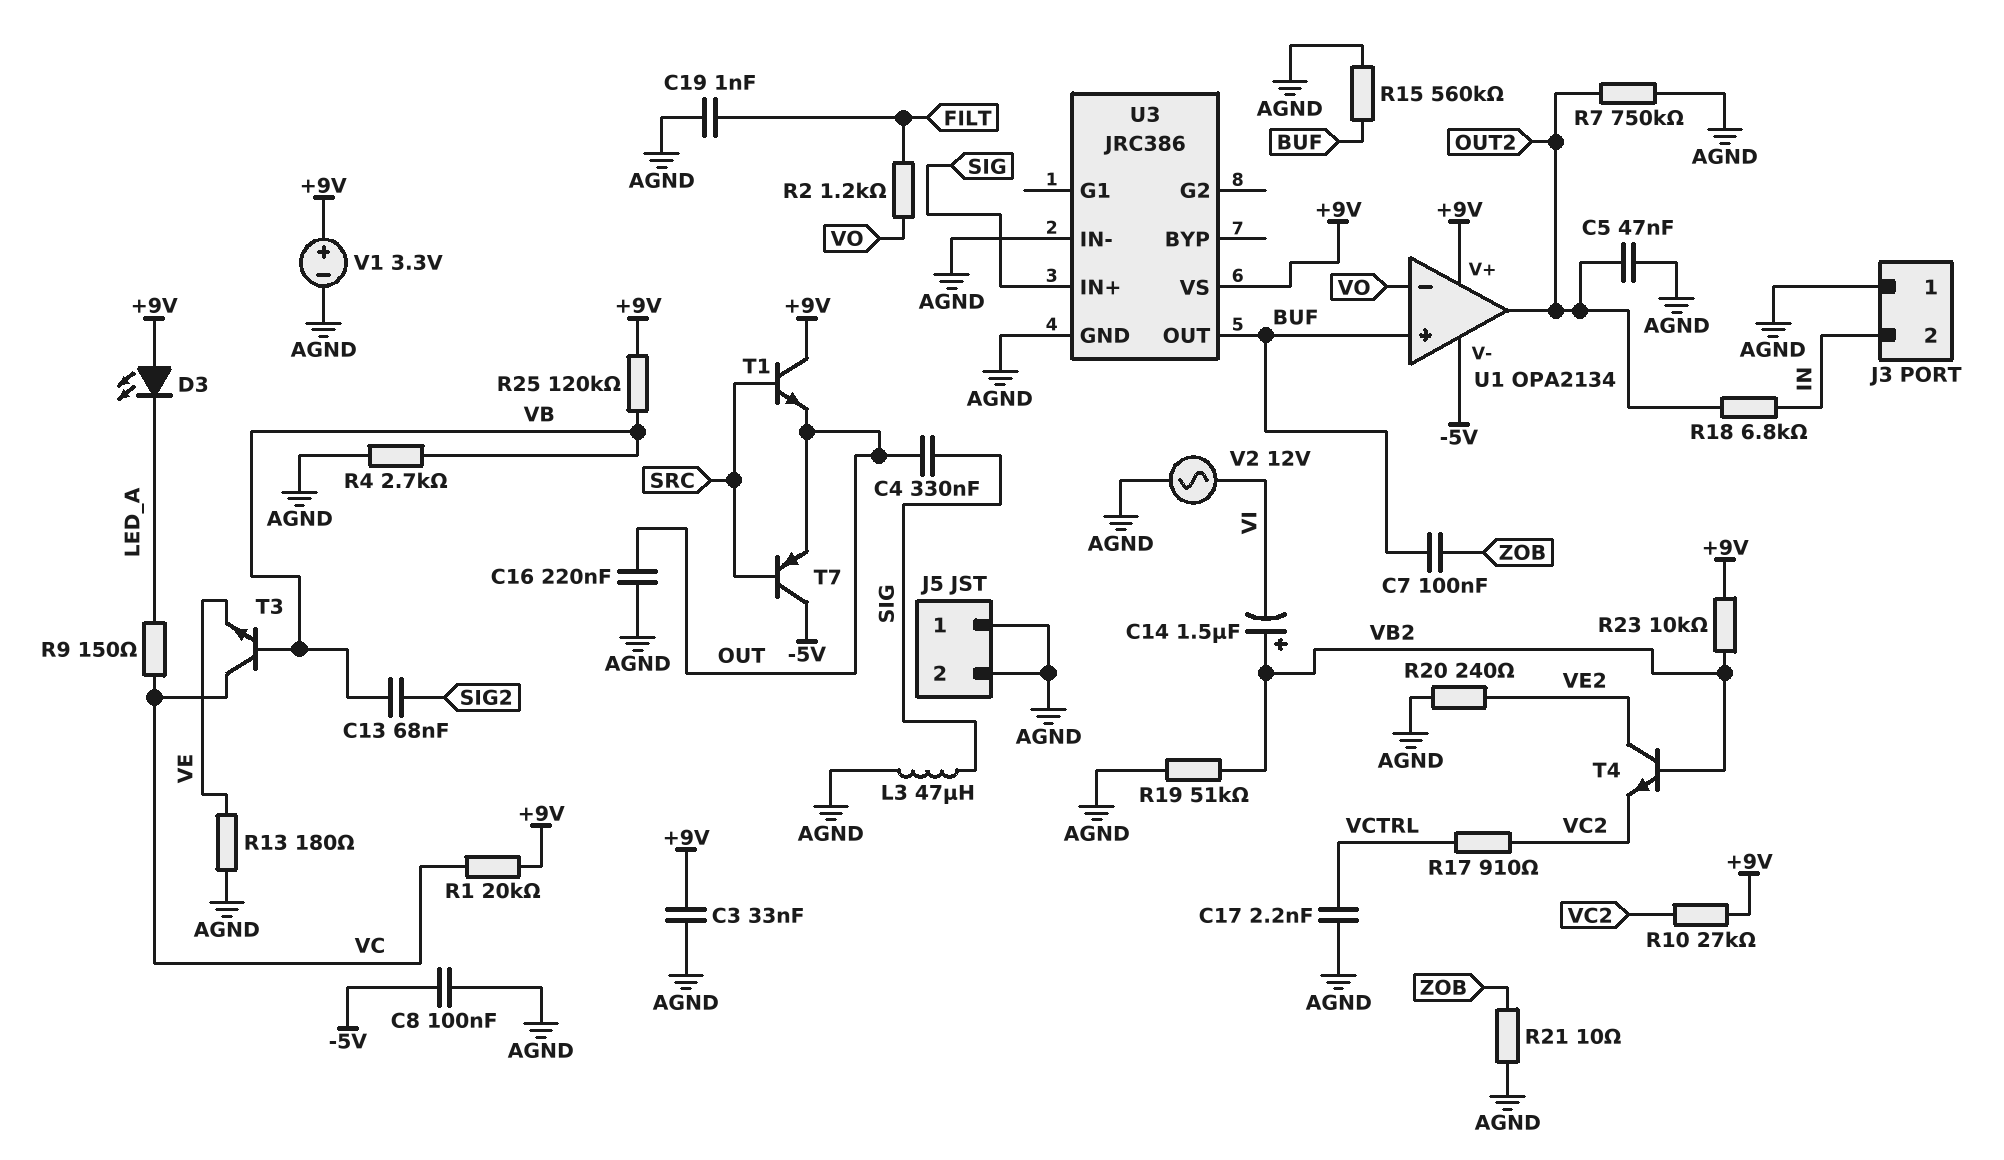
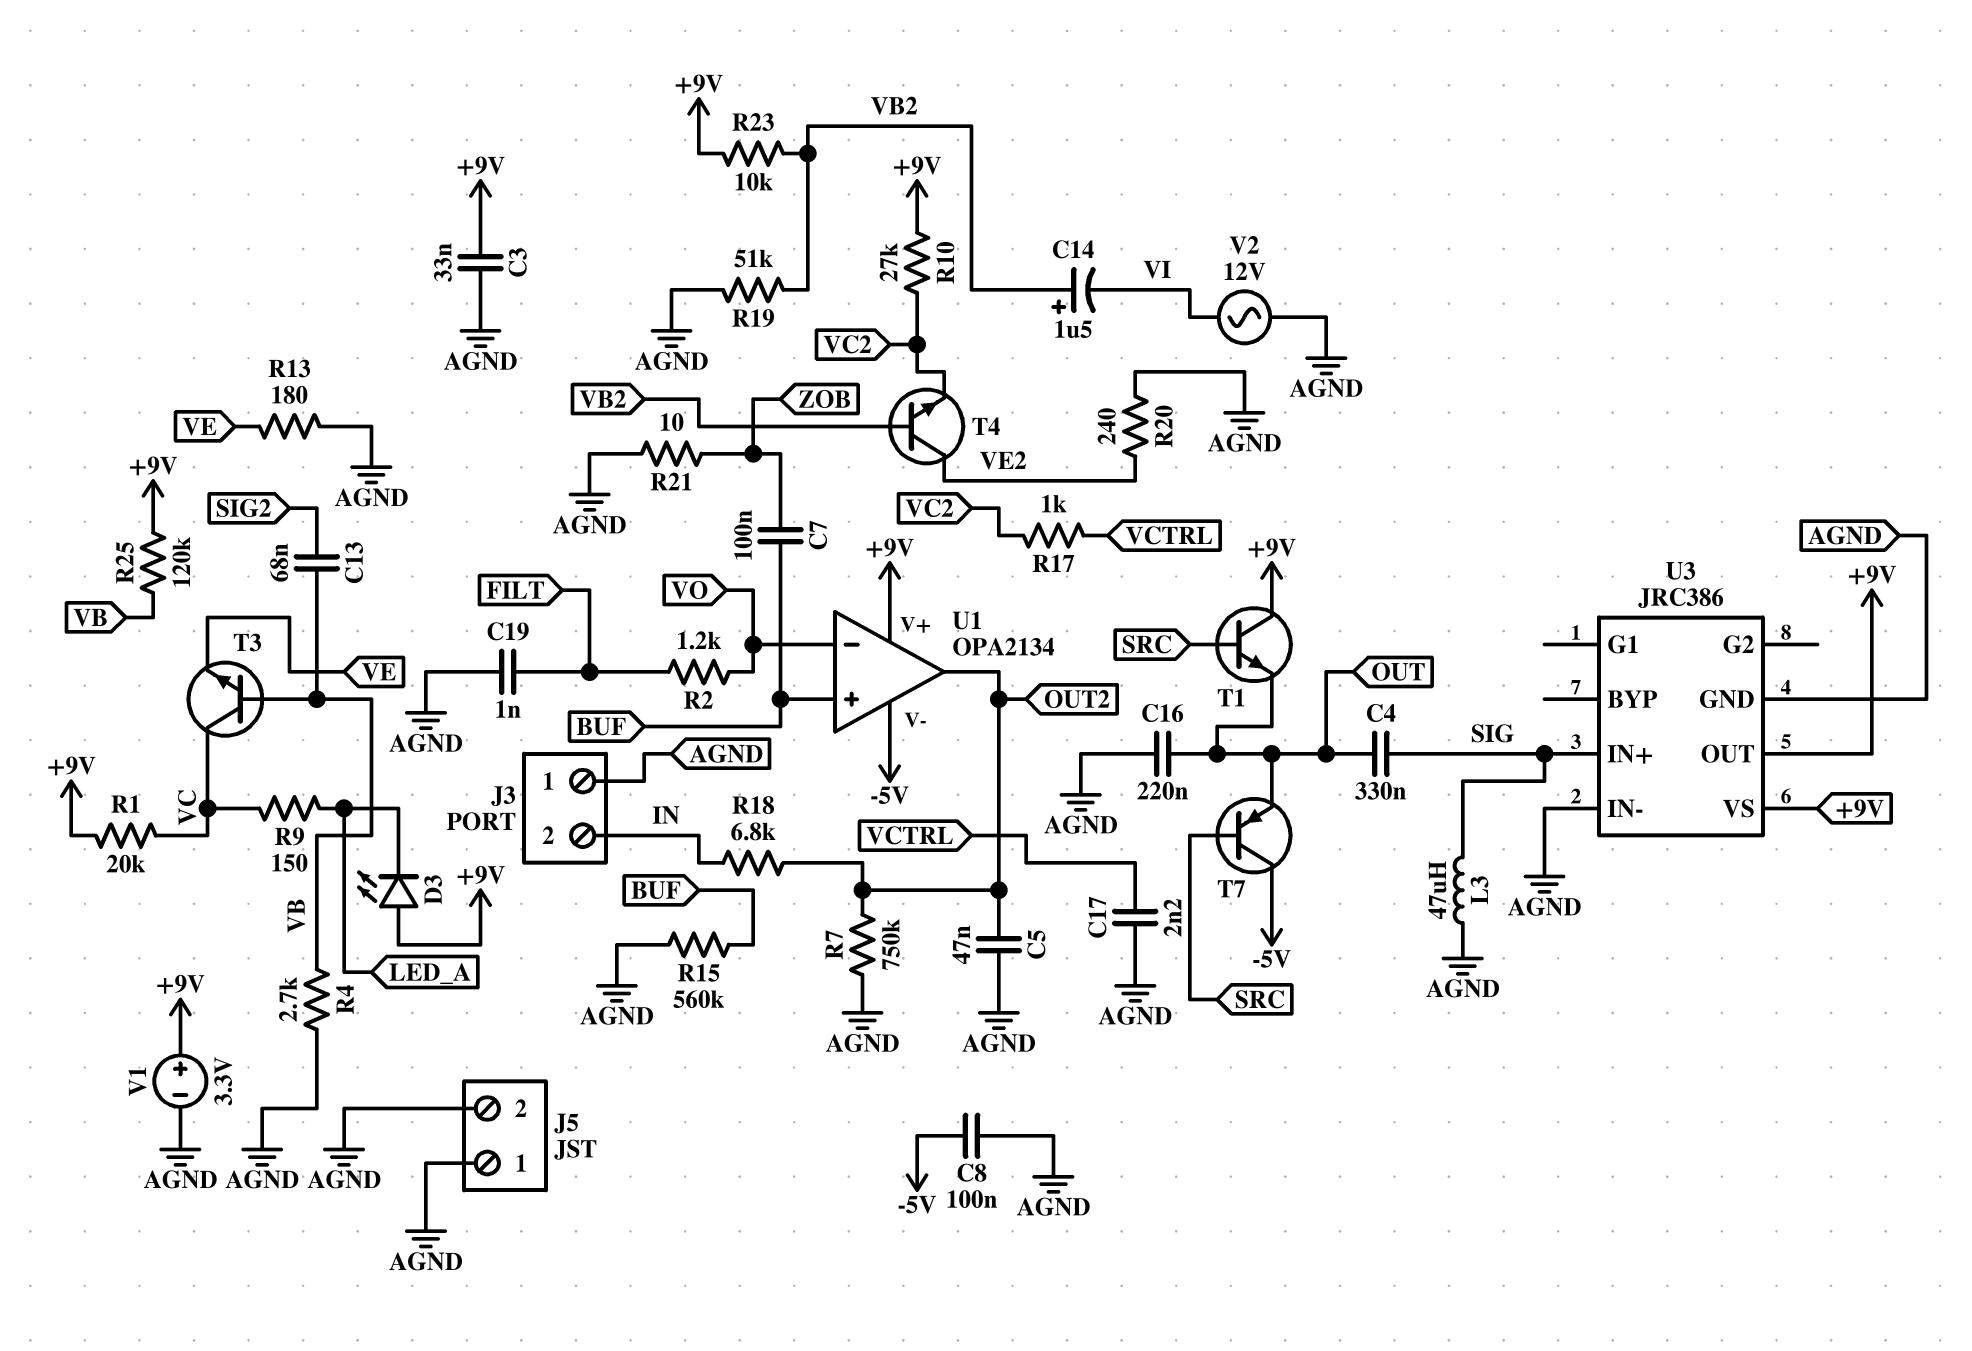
R17: 910 (VC2, VCTRL) -> 1k (VC2, VCTRL)
U3 pin OUT: BUF -> +9V

